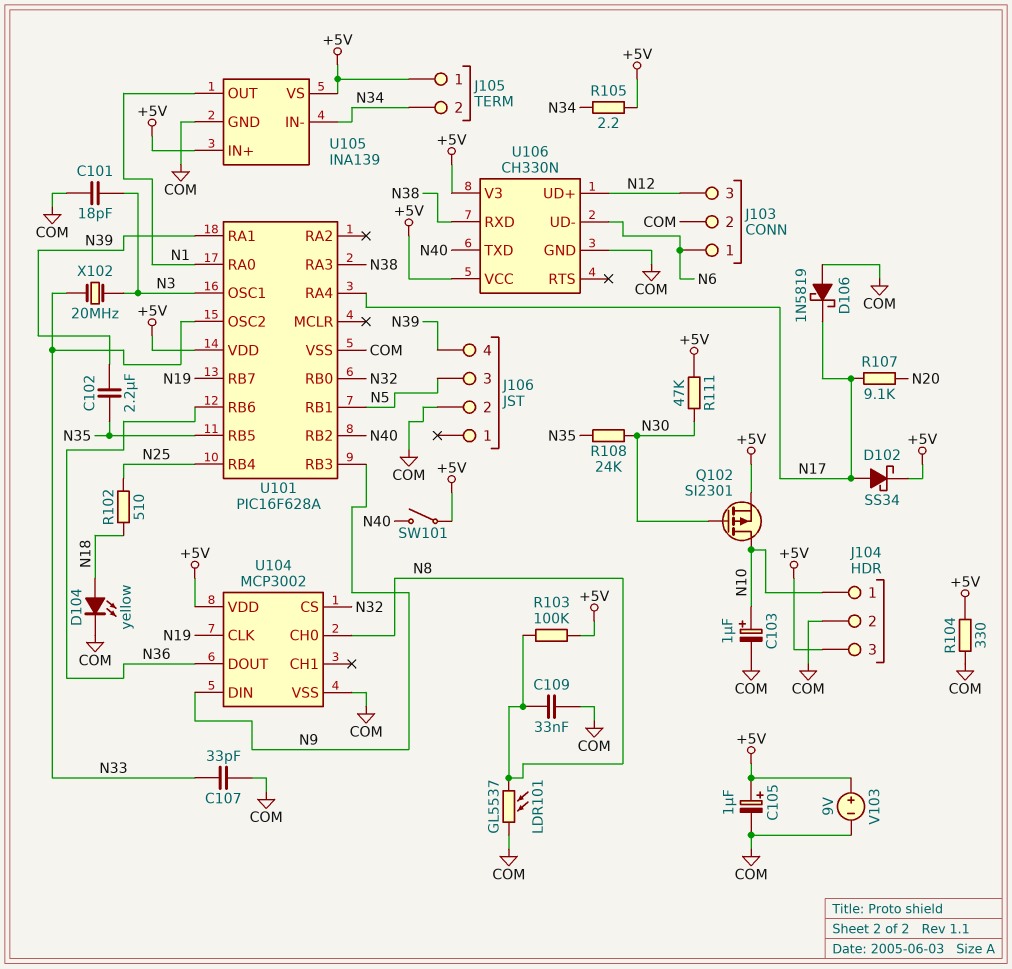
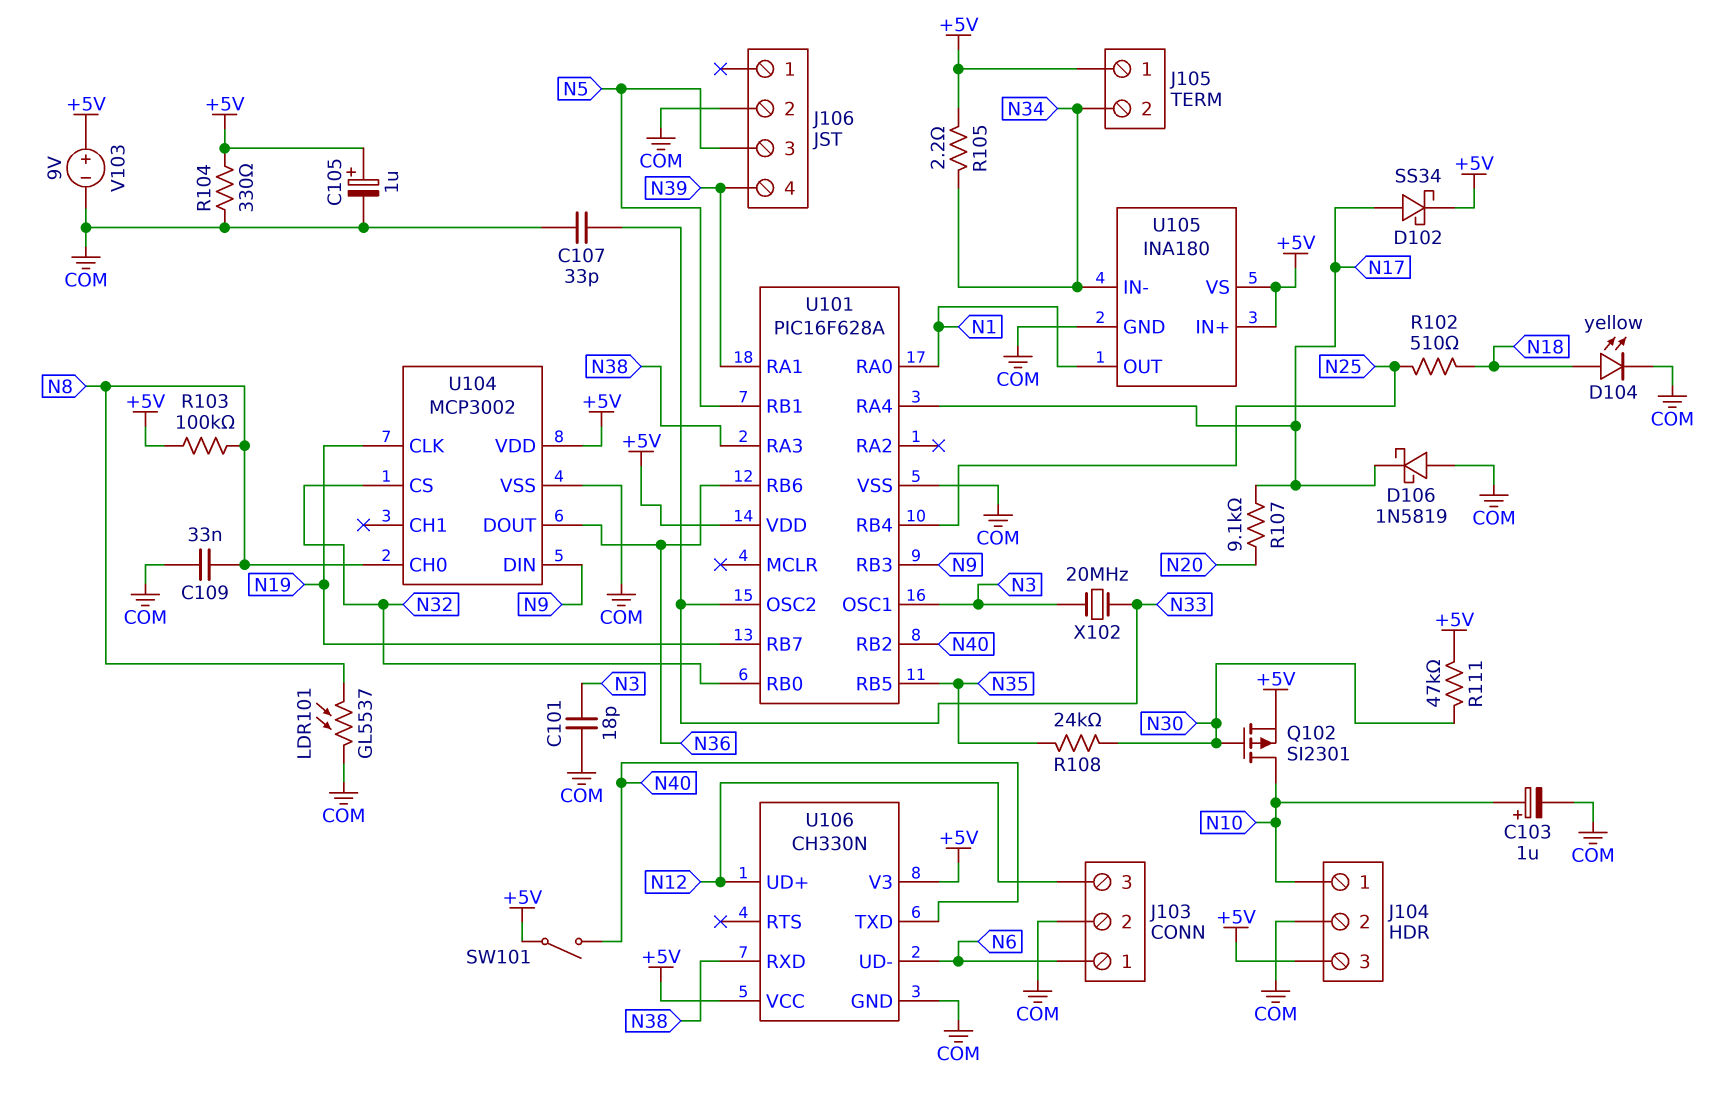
C102: 2.2uF (N35, N39) -> none
U105: INA139 -> INA180

